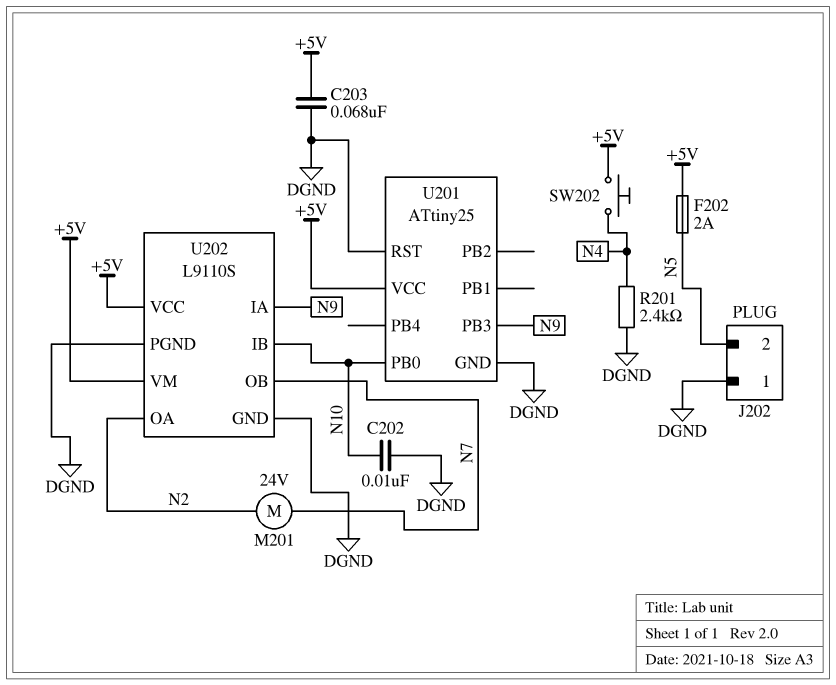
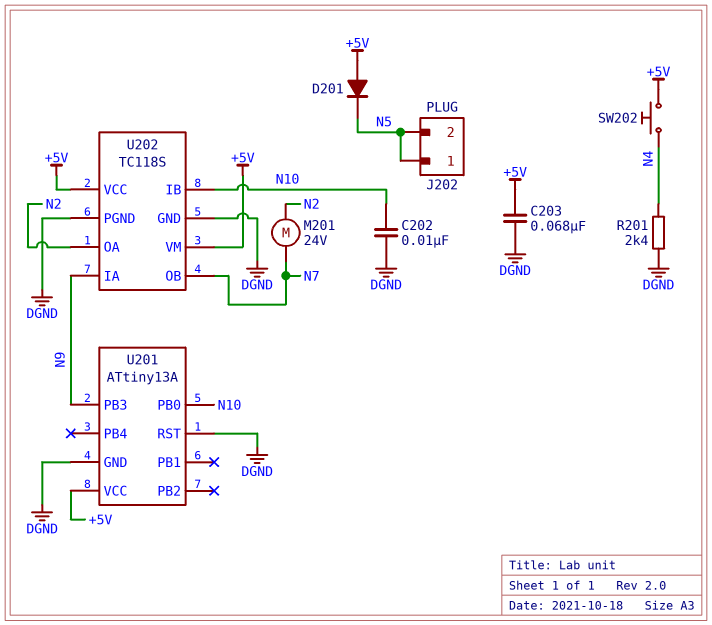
D201: none -> diode (A +5V, K N5)
F202: 2A (+5V, N5) -> none
J202 pin 1: DGND -> N5
U201: ATtiny25 -> ATtiny13A
U202: L9110S -> TC118S

